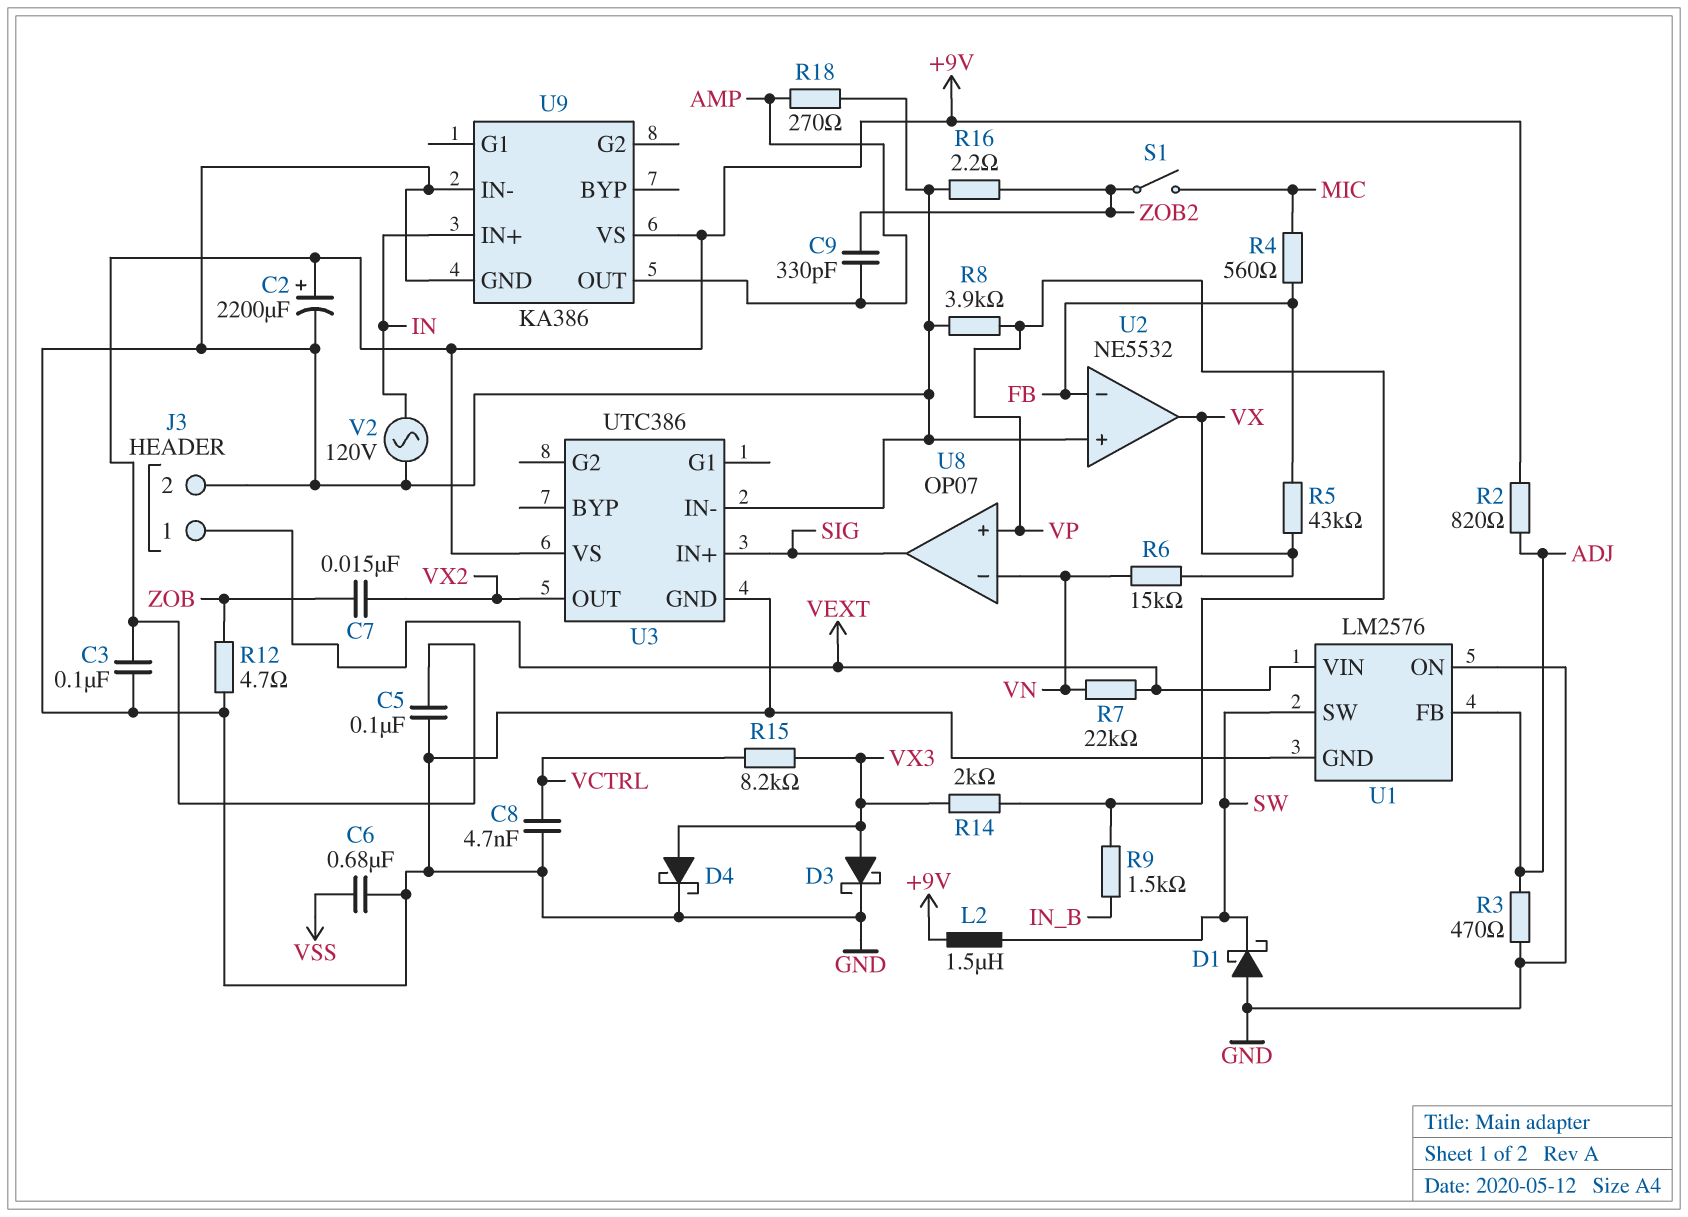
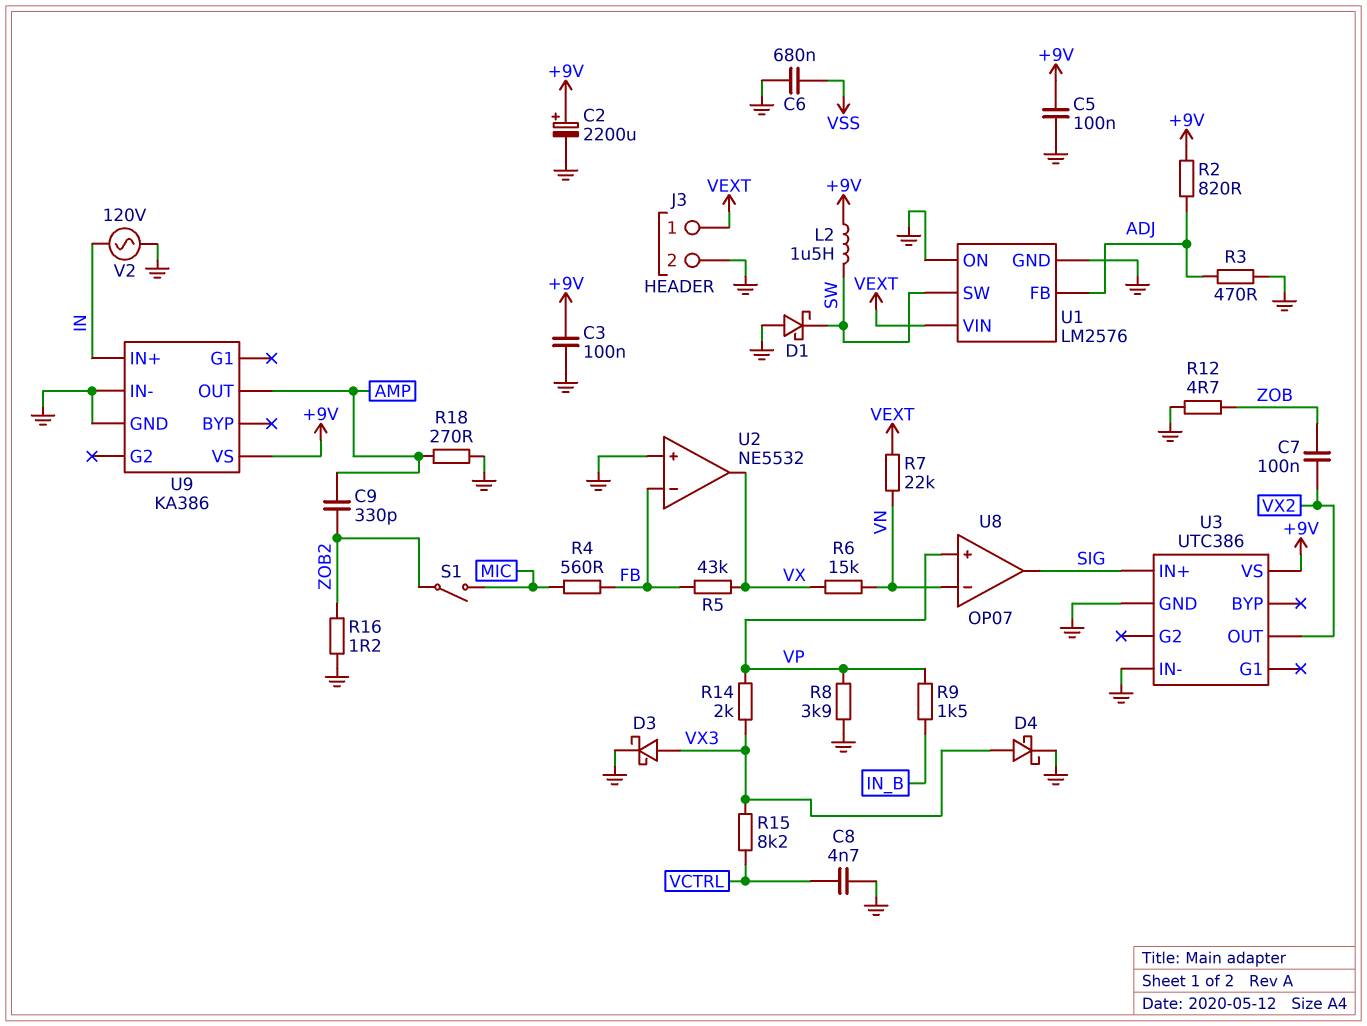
C7: 15nF (VX2, ZOB) -> 100nF (VX2, ZOB)
R16: 2.2 (GND, ZOB2) -> 1.2 (GND, ZOB2)

